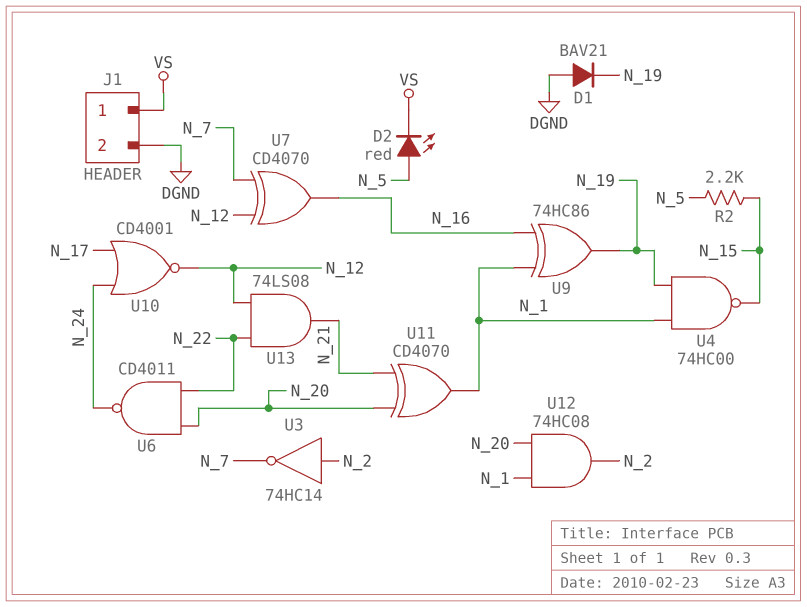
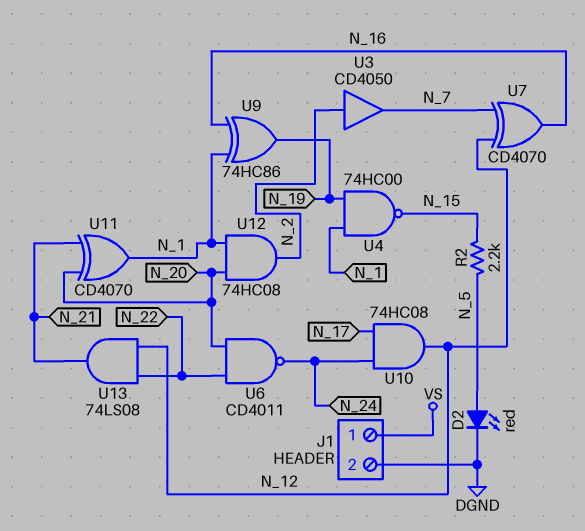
D1: diode BAV21 (A DGND, K N_19) -> none
D2: LED red (A N_5, K VS) -> LED red (A N_5, K DGND)
U3: NOT 74HC14 (in N_2, out N_7) -> buffer CD4050 (in N_2, out N_7)
U10: NOR CD4001 (in N_17, in N_24, out N_12) -> AND 74HC08 (in N_17, in N_24, out N_12)

